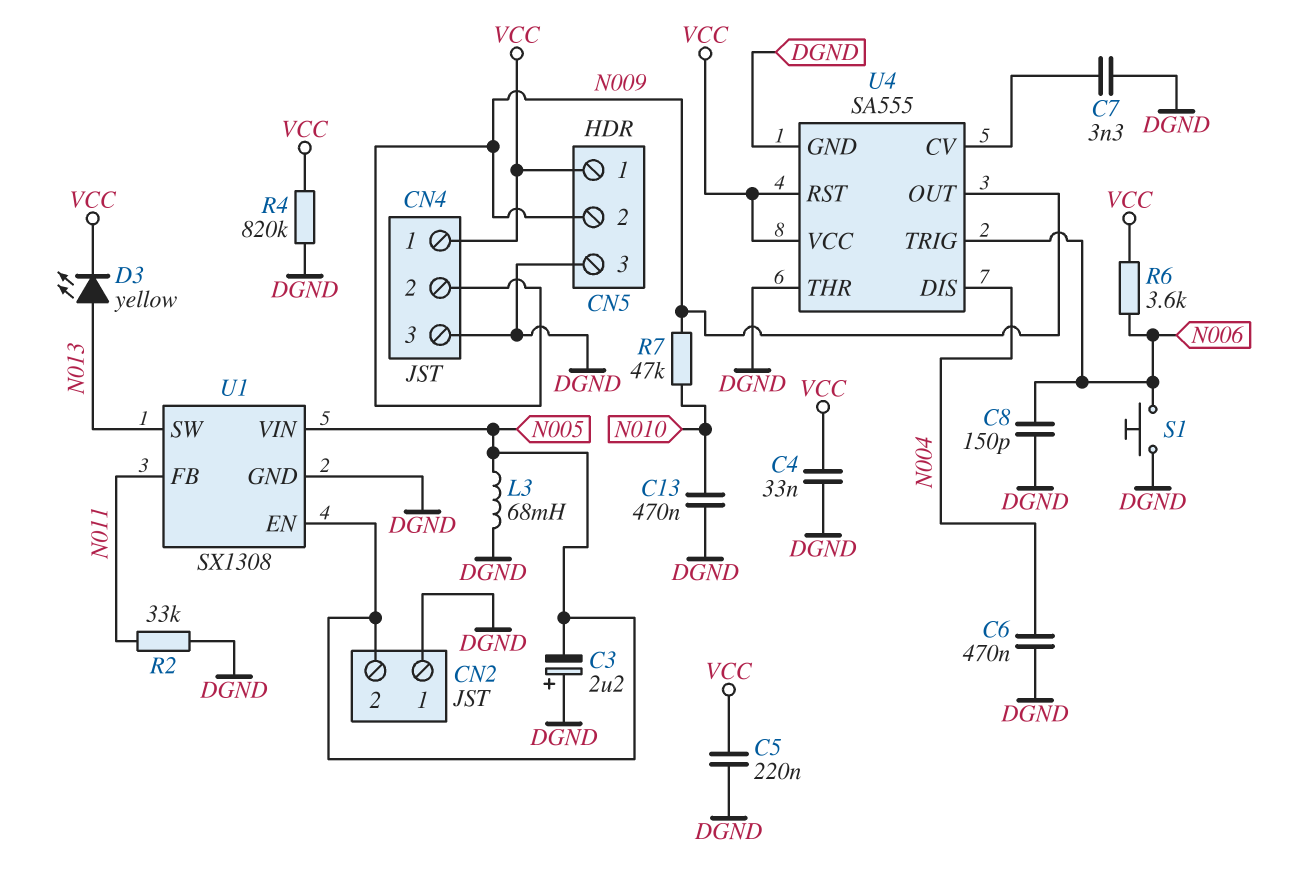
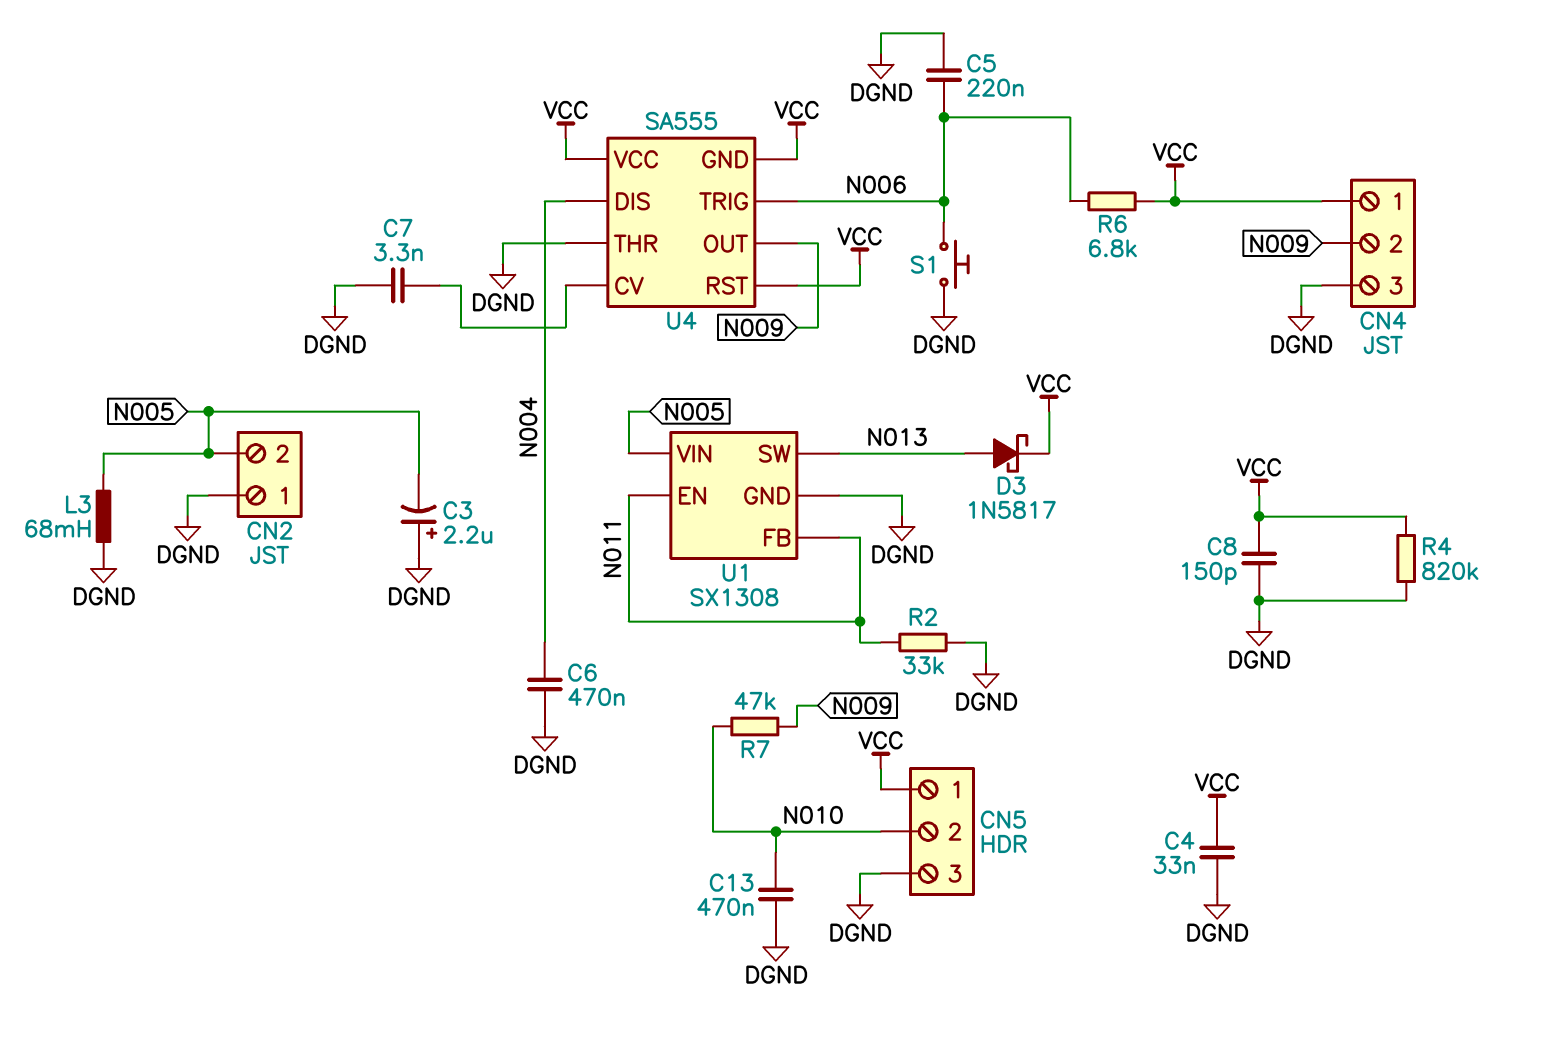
C5: 220nF (DGND, VCC) -> 220nF (DGND, N006)
C8: 150pF (DGND, N006) -> 150pF (DGND, VCC)
CN5 pin 2: N009 -> N010
D3: LED yellow (A N013, K VCC) -> schottky 1N5817 (A N013, K VCC)
R6: 3.6k (N006, VCC) -> 6.8k (N006, VCC)
U1 pin EN: N005 -> N011
U4 pin GND: DGND -> VCC

